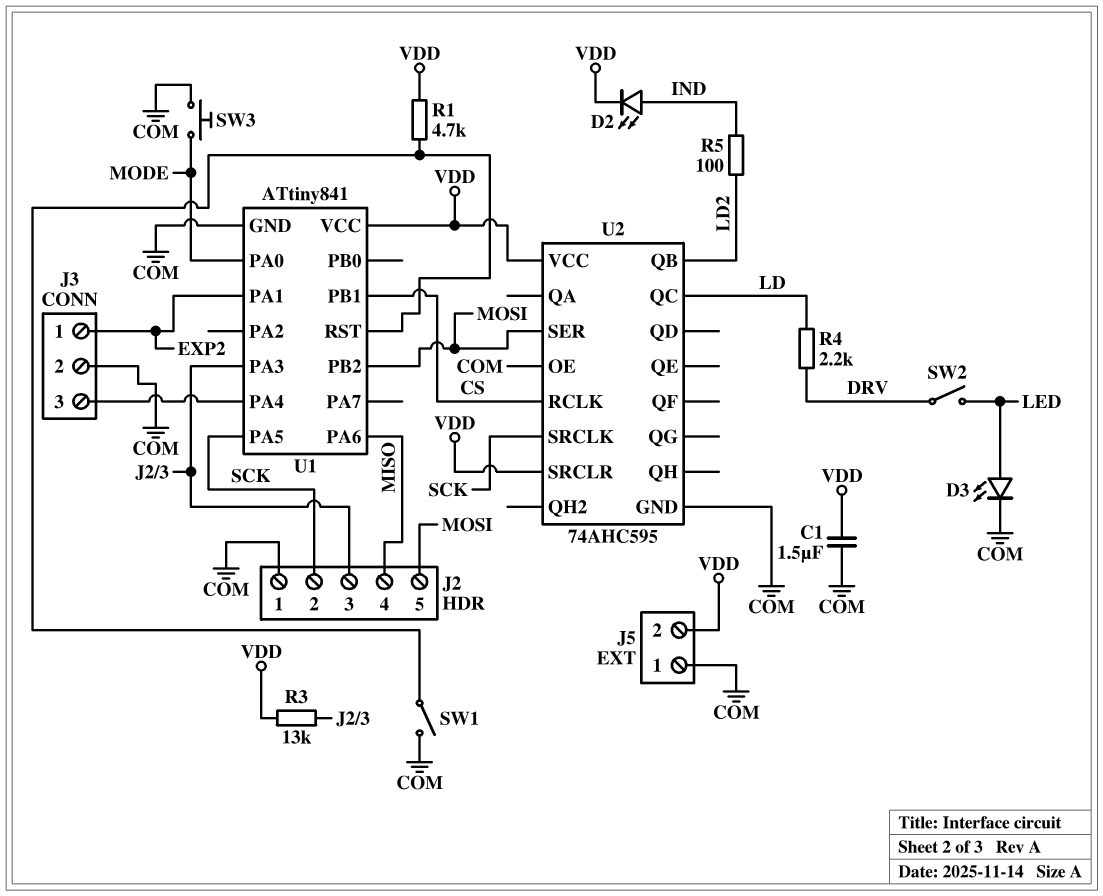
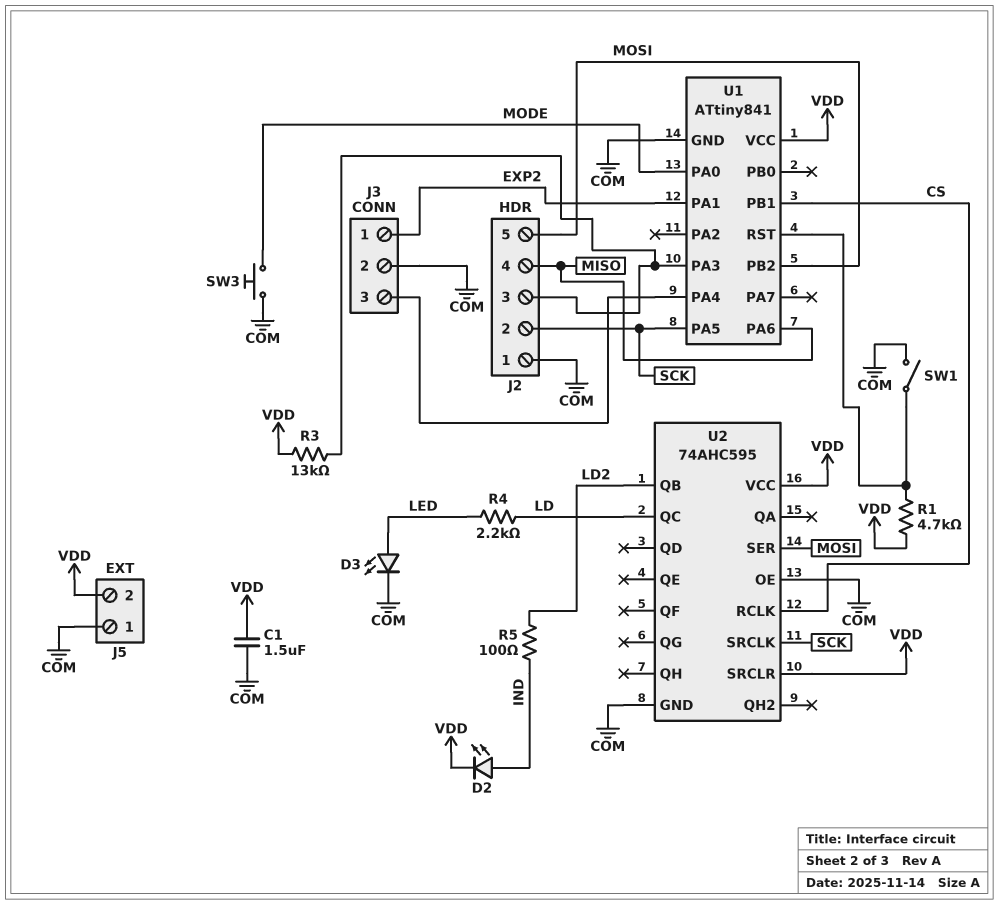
R4: 2.2k (DRV, LD) -> 2.2k (LD, LED)
SW2: switch (DRV, LED) -> none

